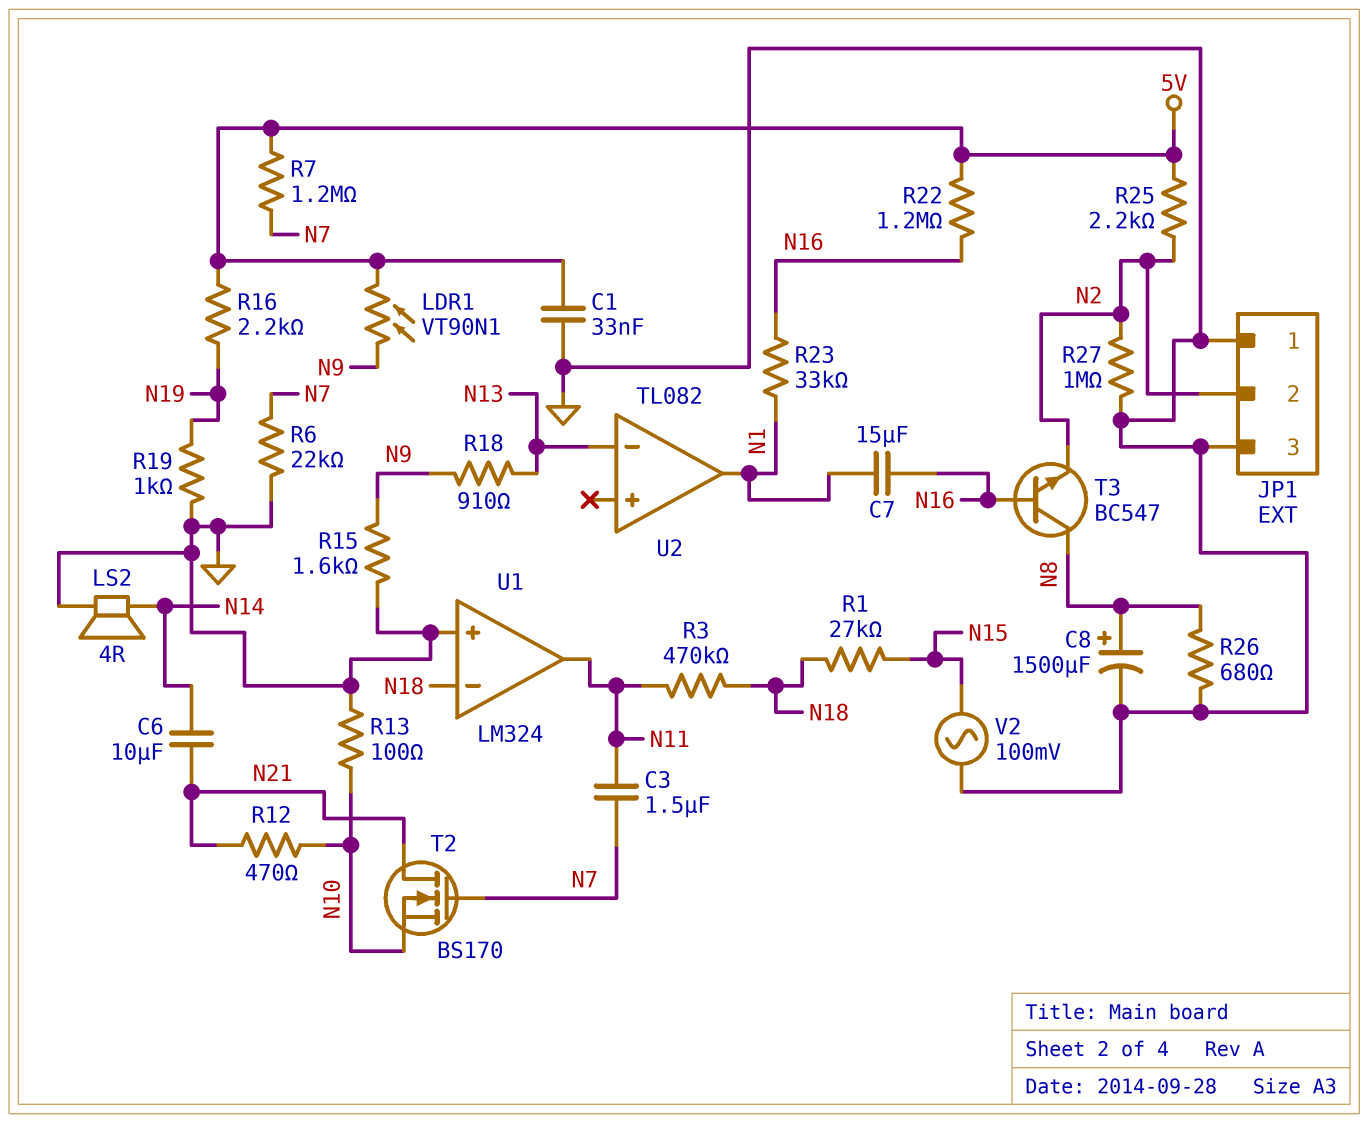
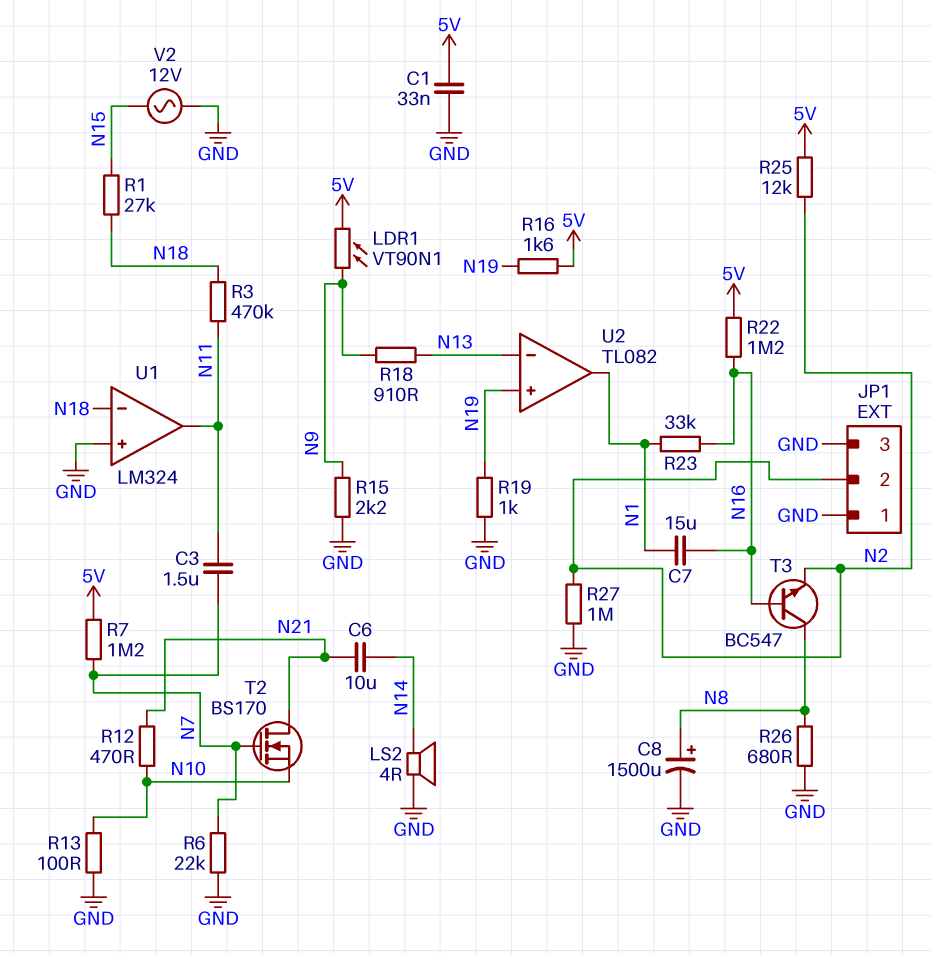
R15: 1.6k (GND, N9) -> 2.2k (GND, N9)
R16: 2.2k (5V, N19) -> 1.6k (5V, N19)
R25: 2.2k (5V, N2) -> 12k (5V, N2)
U2 pin in+: none -> N19
V2: AC 100mV (GND, N15) -> AC 12V (GND, N15)

